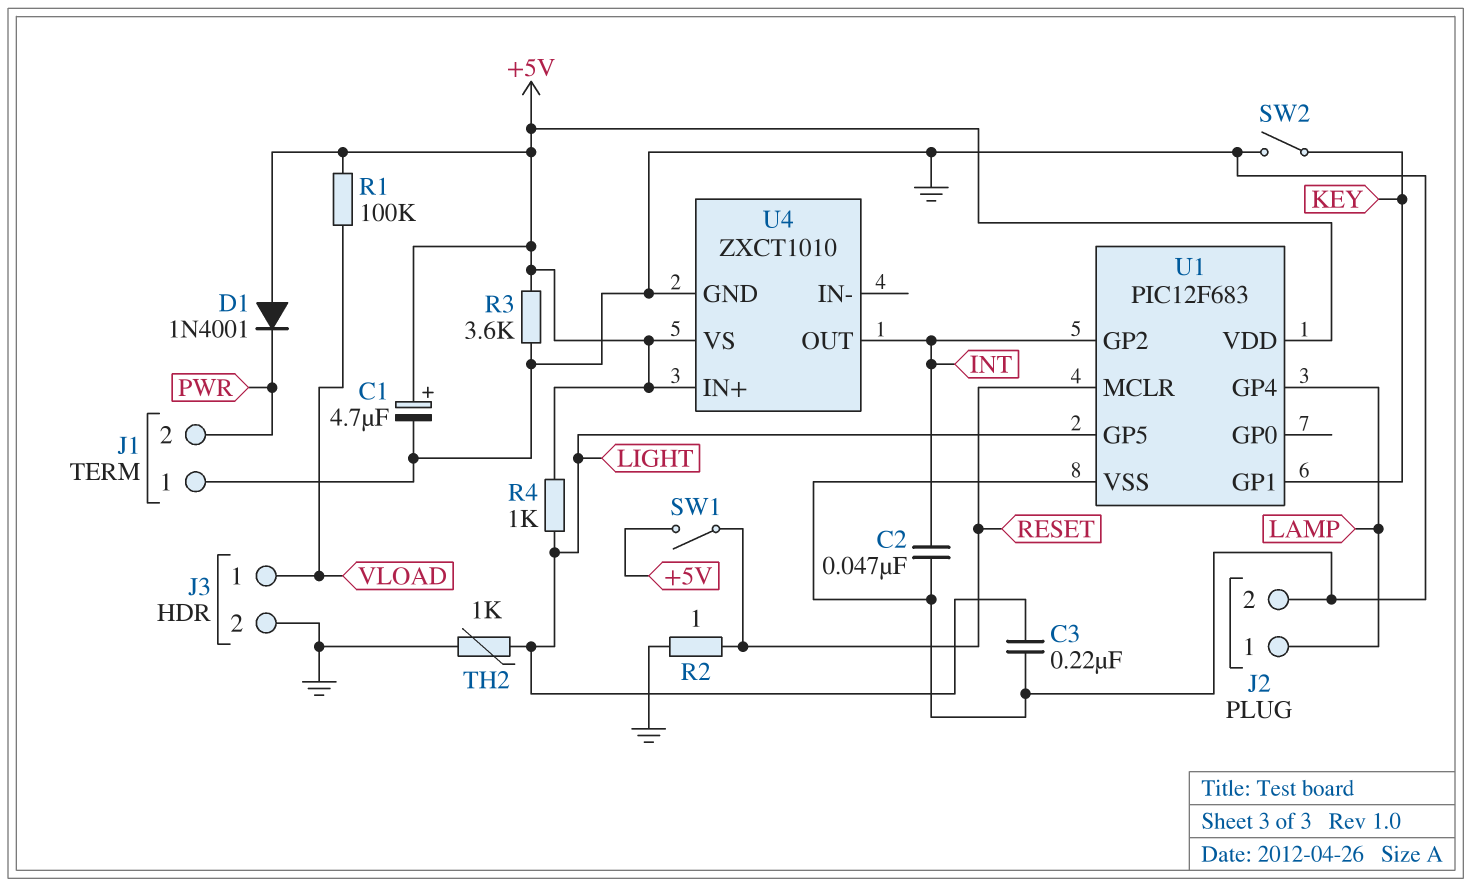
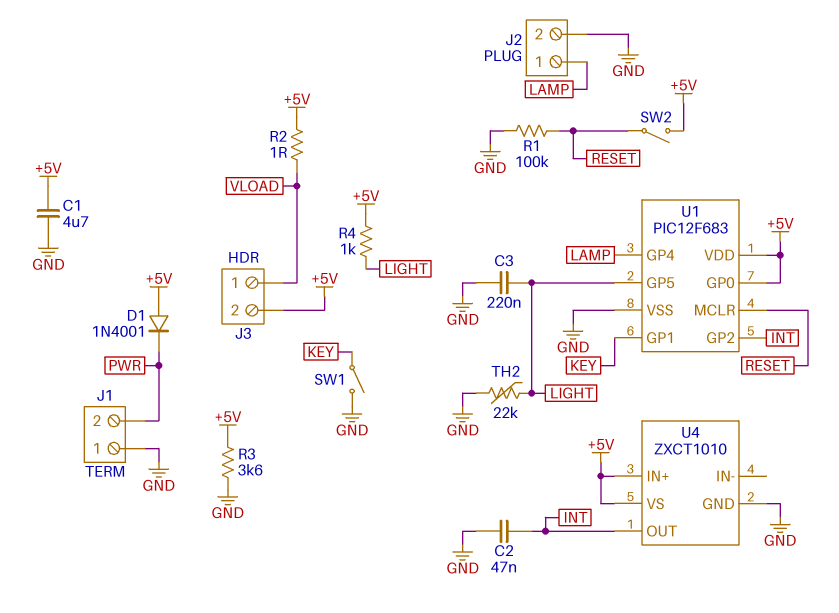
C1: 4.7uF (plus +5V, minus GND) -> 4.7uF (+5V, GND)
J3 pin 2: GND -> +5V
R1: 100k (+5V, VLOAD) -> 100k (GND, RESET)
R2: 1 (GND, RESET) -> 1 (+5V, VLOAD)
SW1: switch (+5V, RESET) -> switch (GND, KEY)
SW2: switch (GND, KEY) -> switch (+5V, RESET)
TH2: 1k (GND, LIGHT) -> 22k (GND, LIGHT)
U1 pin GP0: none -> +5V

